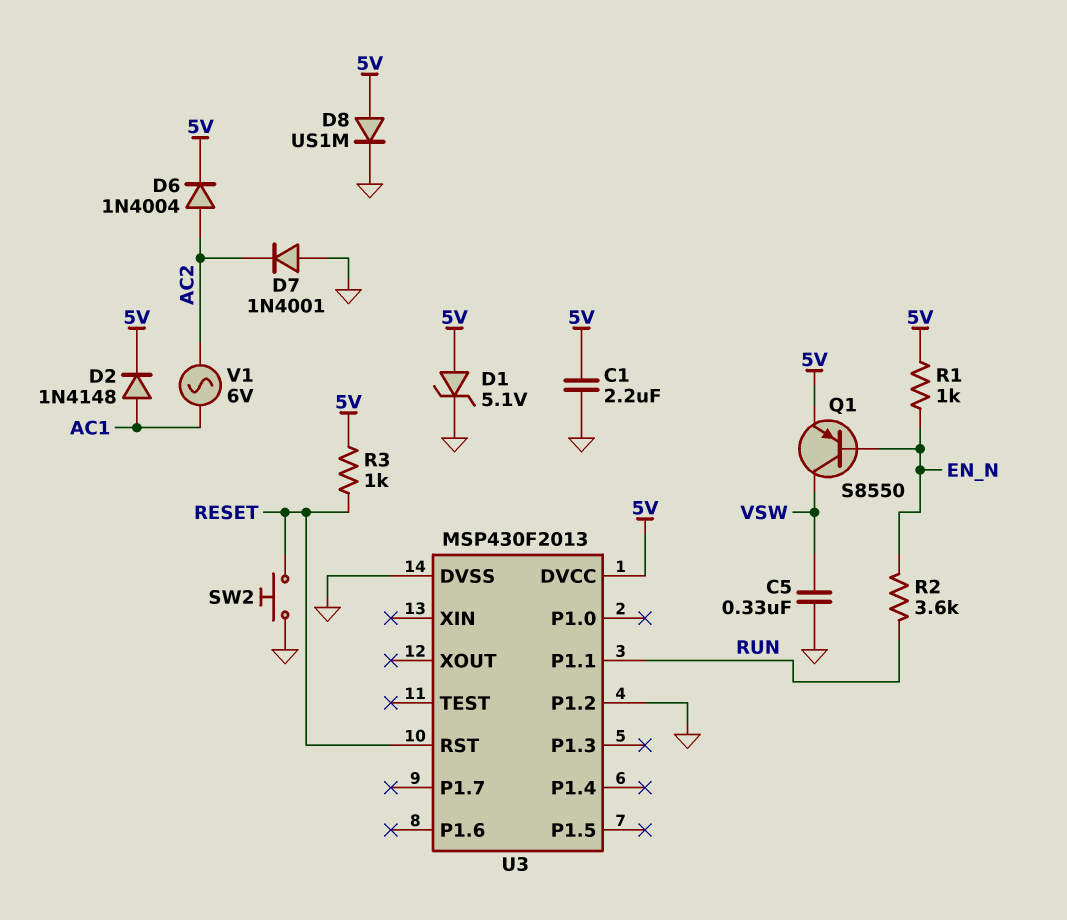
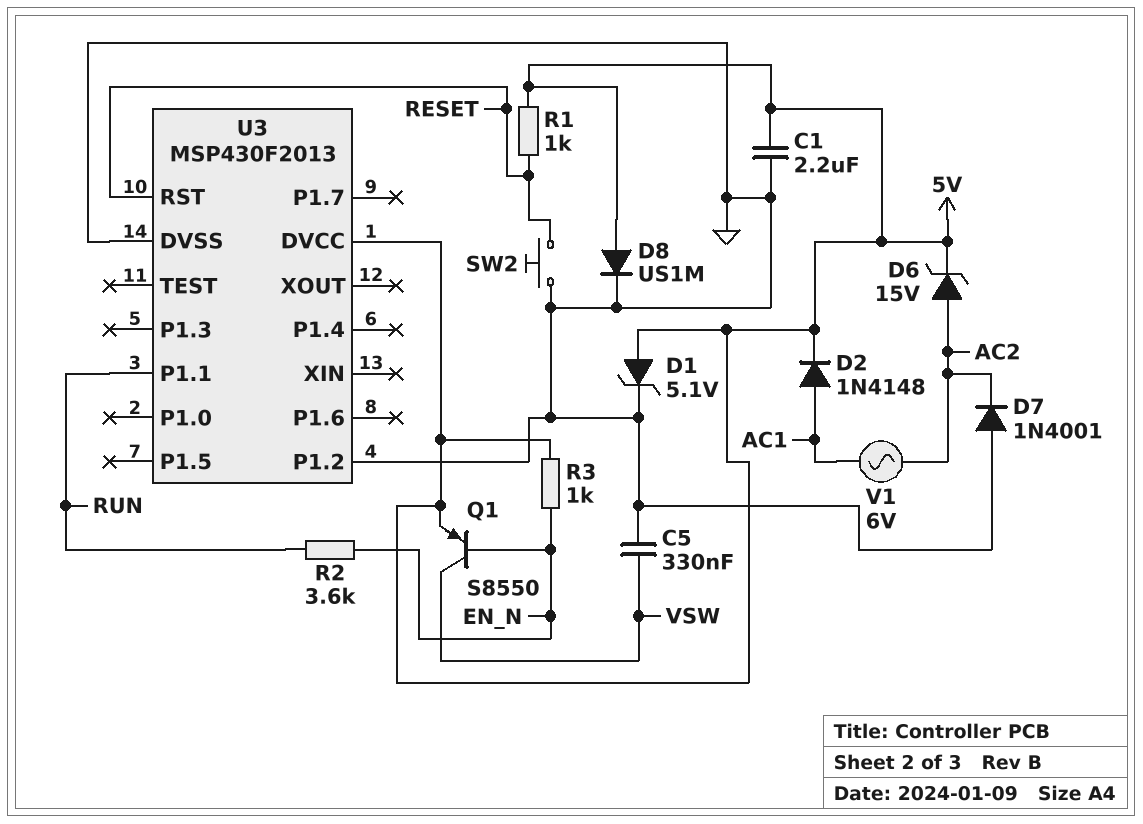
D6: diode 1N4004 (A AC2, K 5V) -> zener 15V (A AC2, K 5V)
R1: 1k (5V, EN_N) -> 1k (5V, RESET)
R3: 1k (5V, RESET) -> 1k (5V, EN_N)

